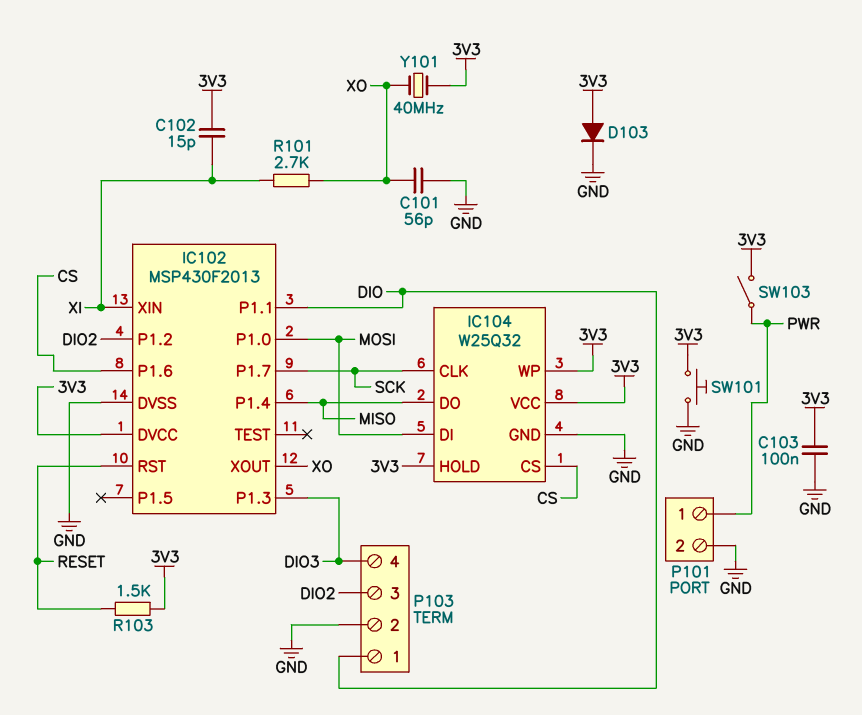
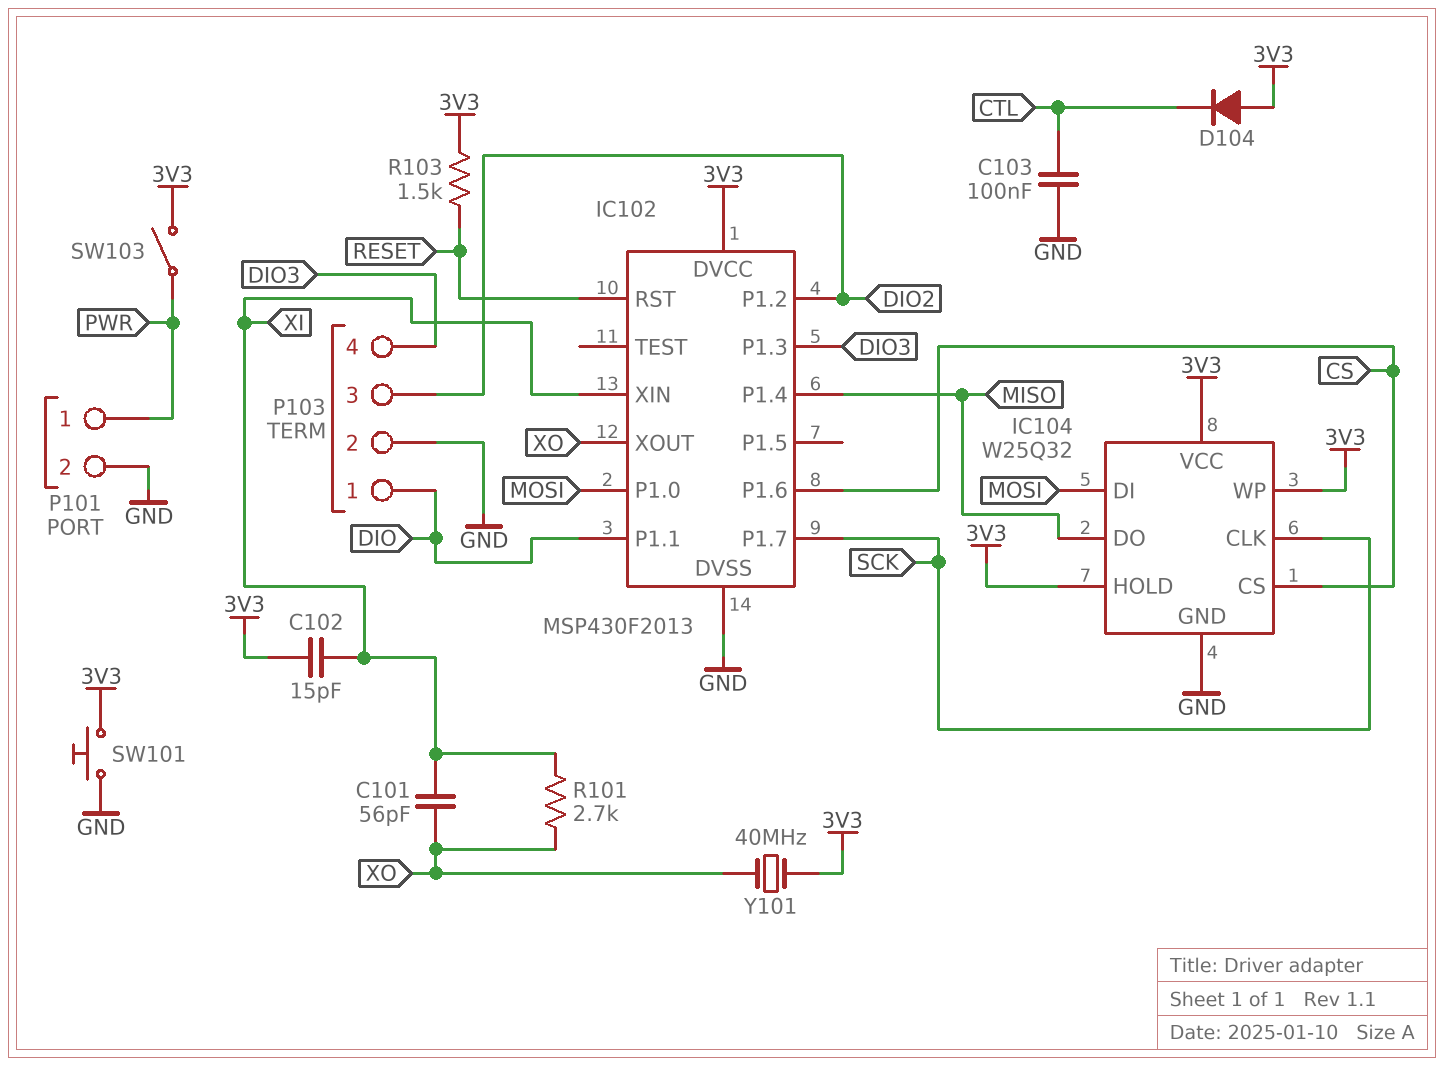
C101: 56pF (GND, XO) -> 56pF (XI, XO)
C103: 100nF (3V3, GND) -> 100nF (CTL, GND)
D103: diode (A 3V3, K GND) -> none
D104: none -> diode (A 3V3, K CTL)

